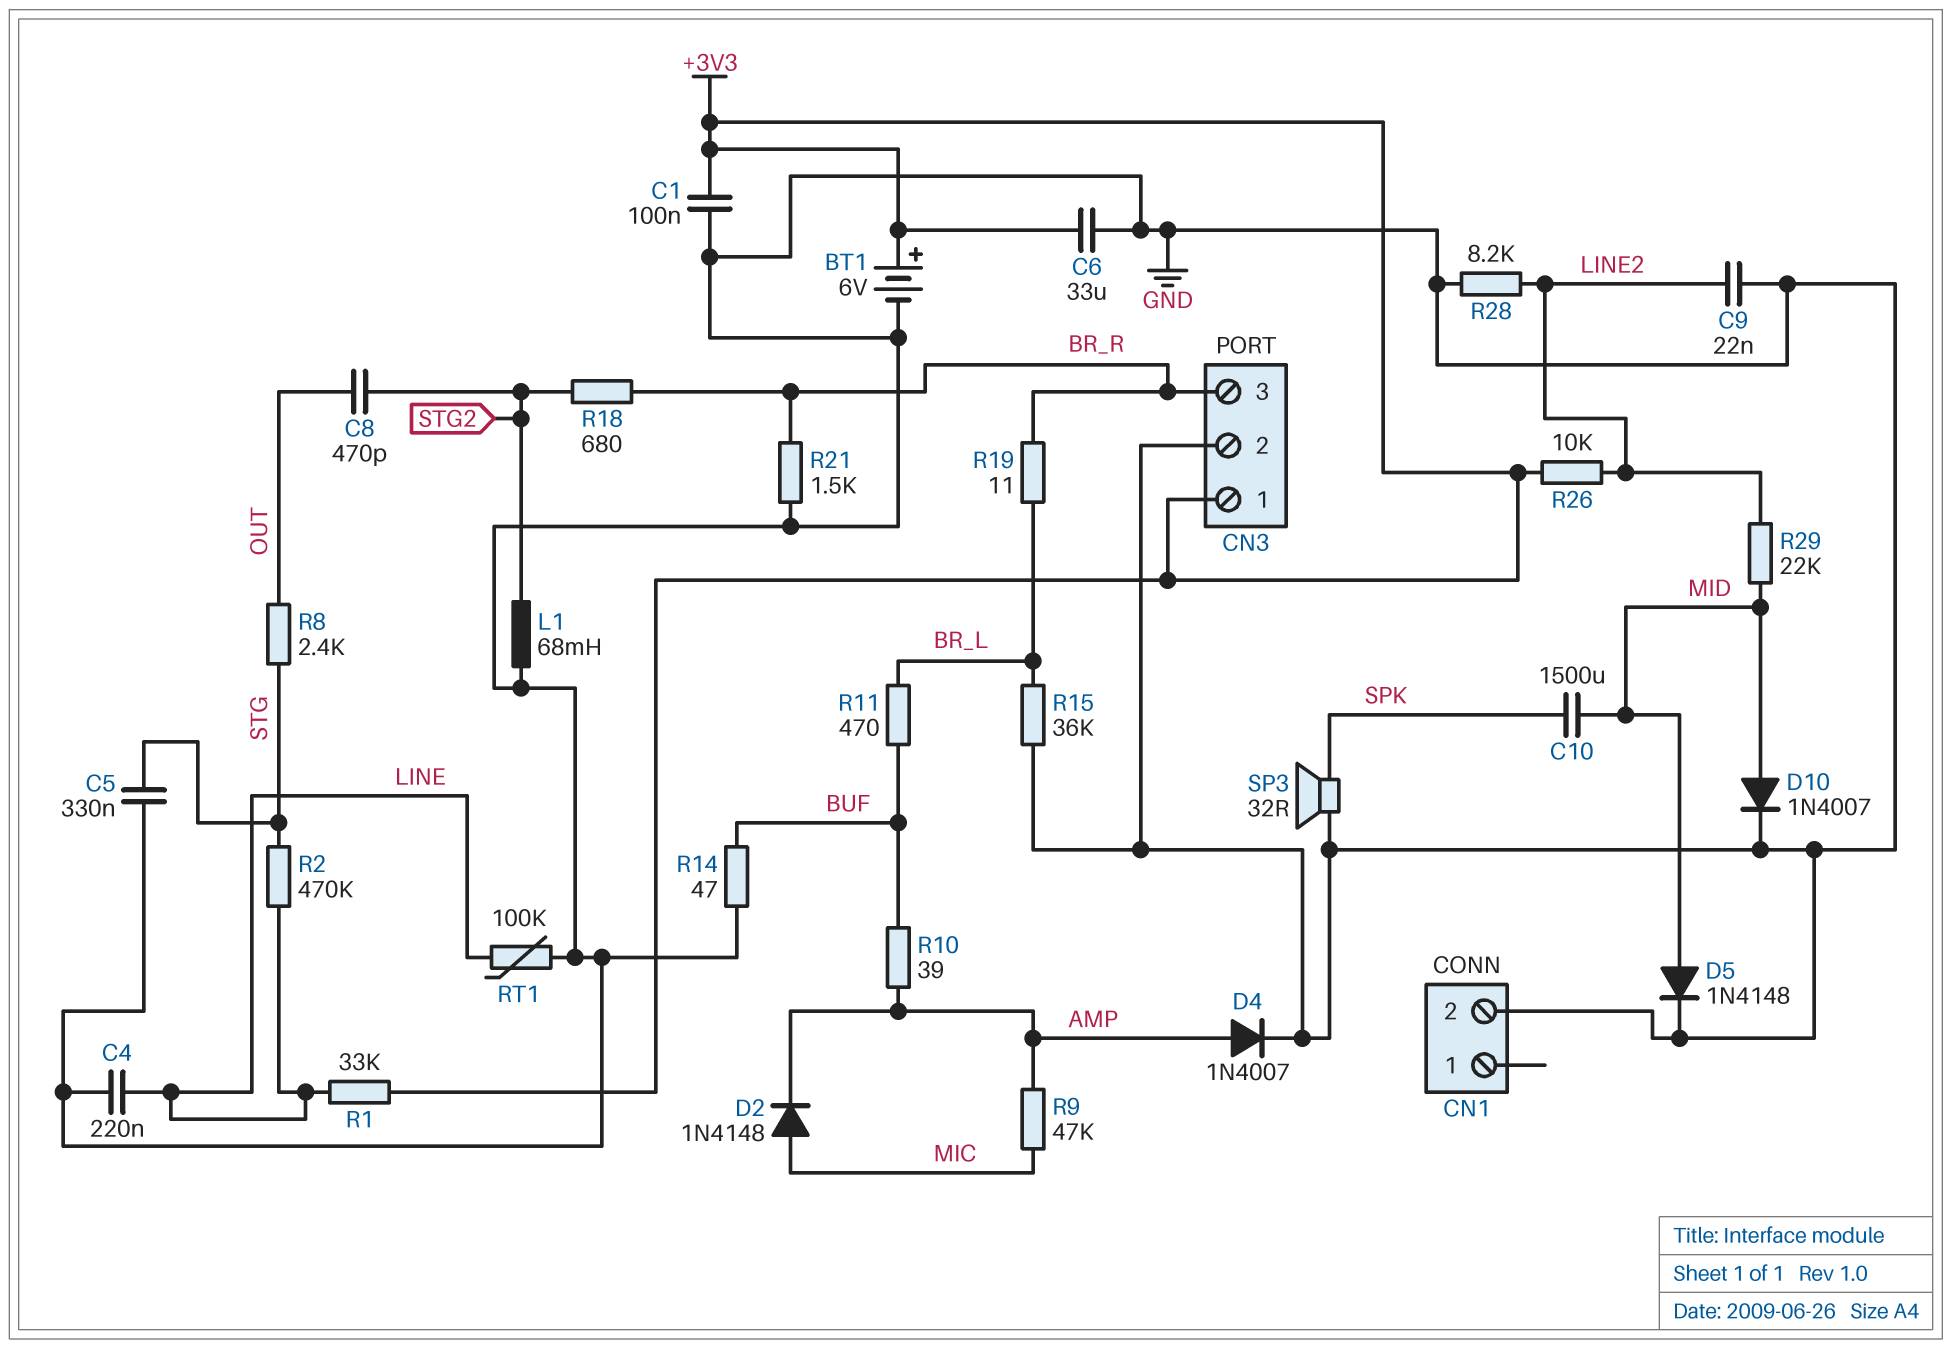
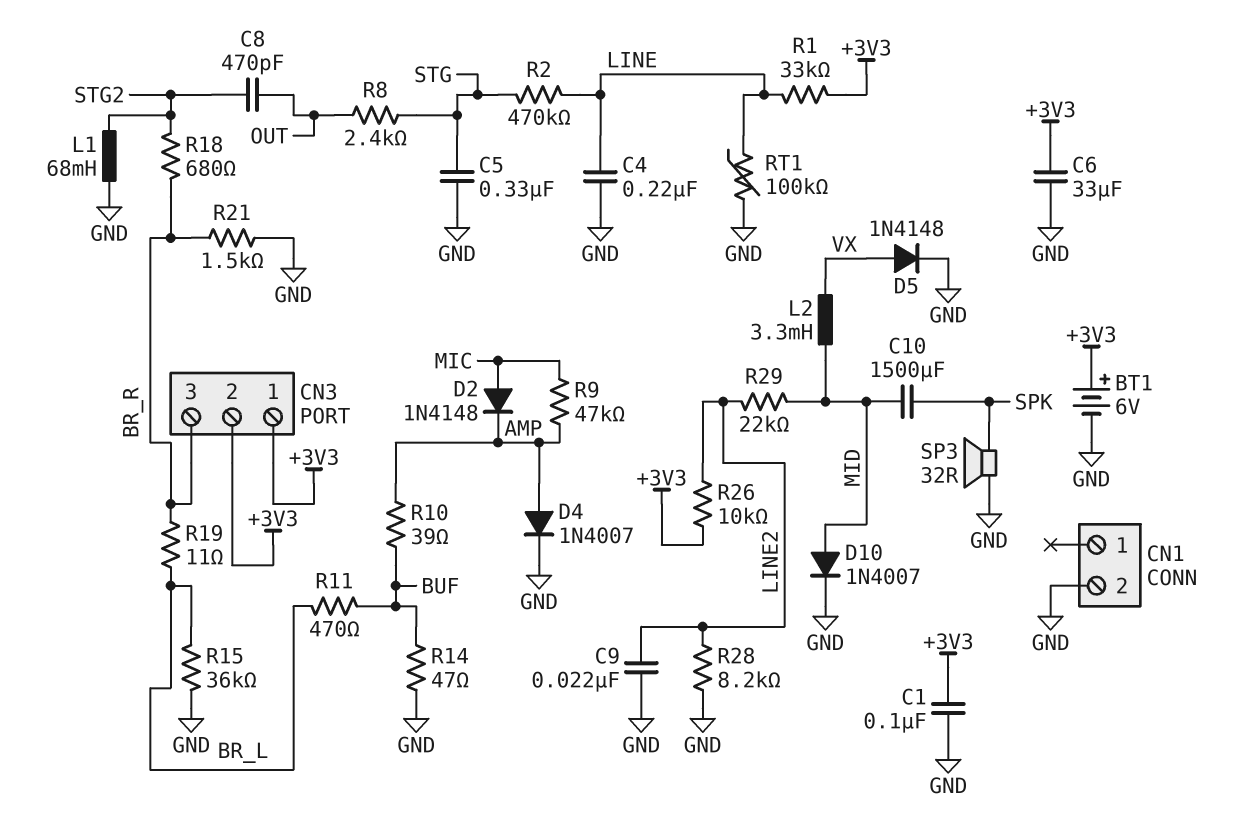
CN3 pin 2: GND -> +3V3
D5: diode 1N4148 (A MID, K GND) -> diode 1N4148 (A VX, K GND)
L2: none -> 3.3mH (MID, VX)

